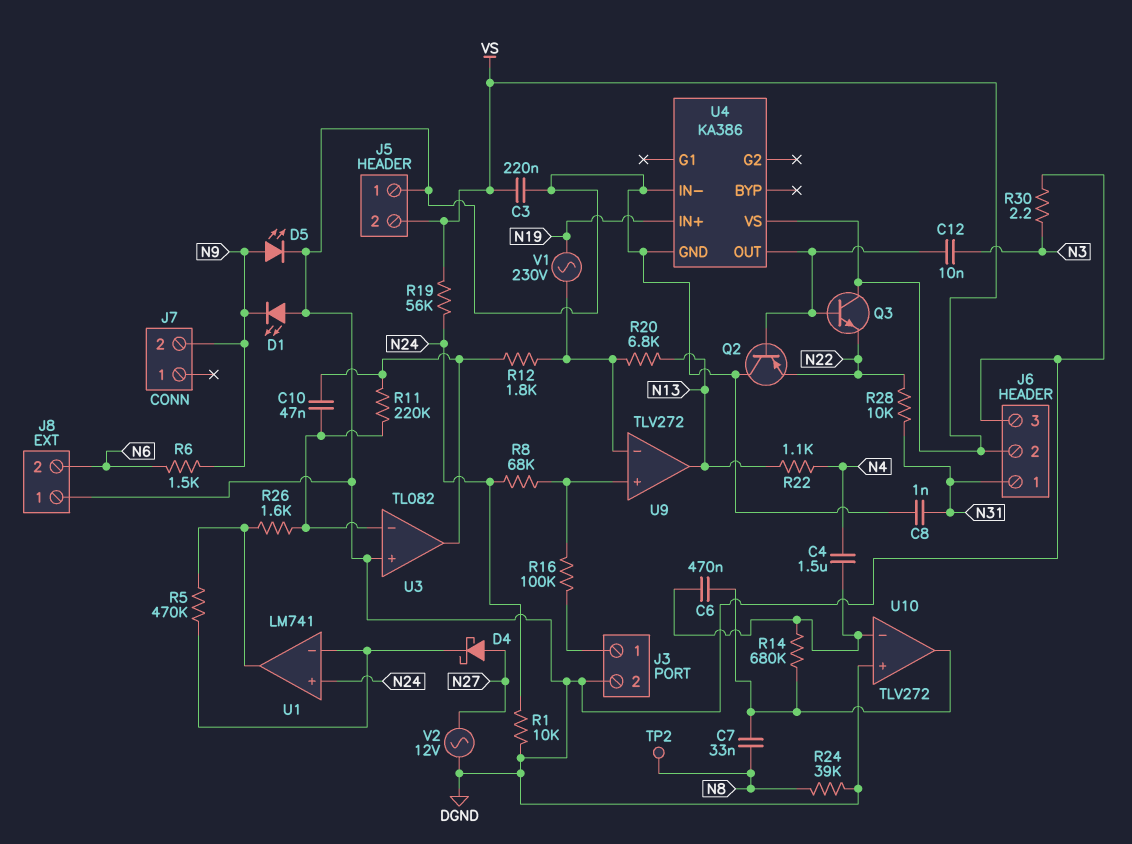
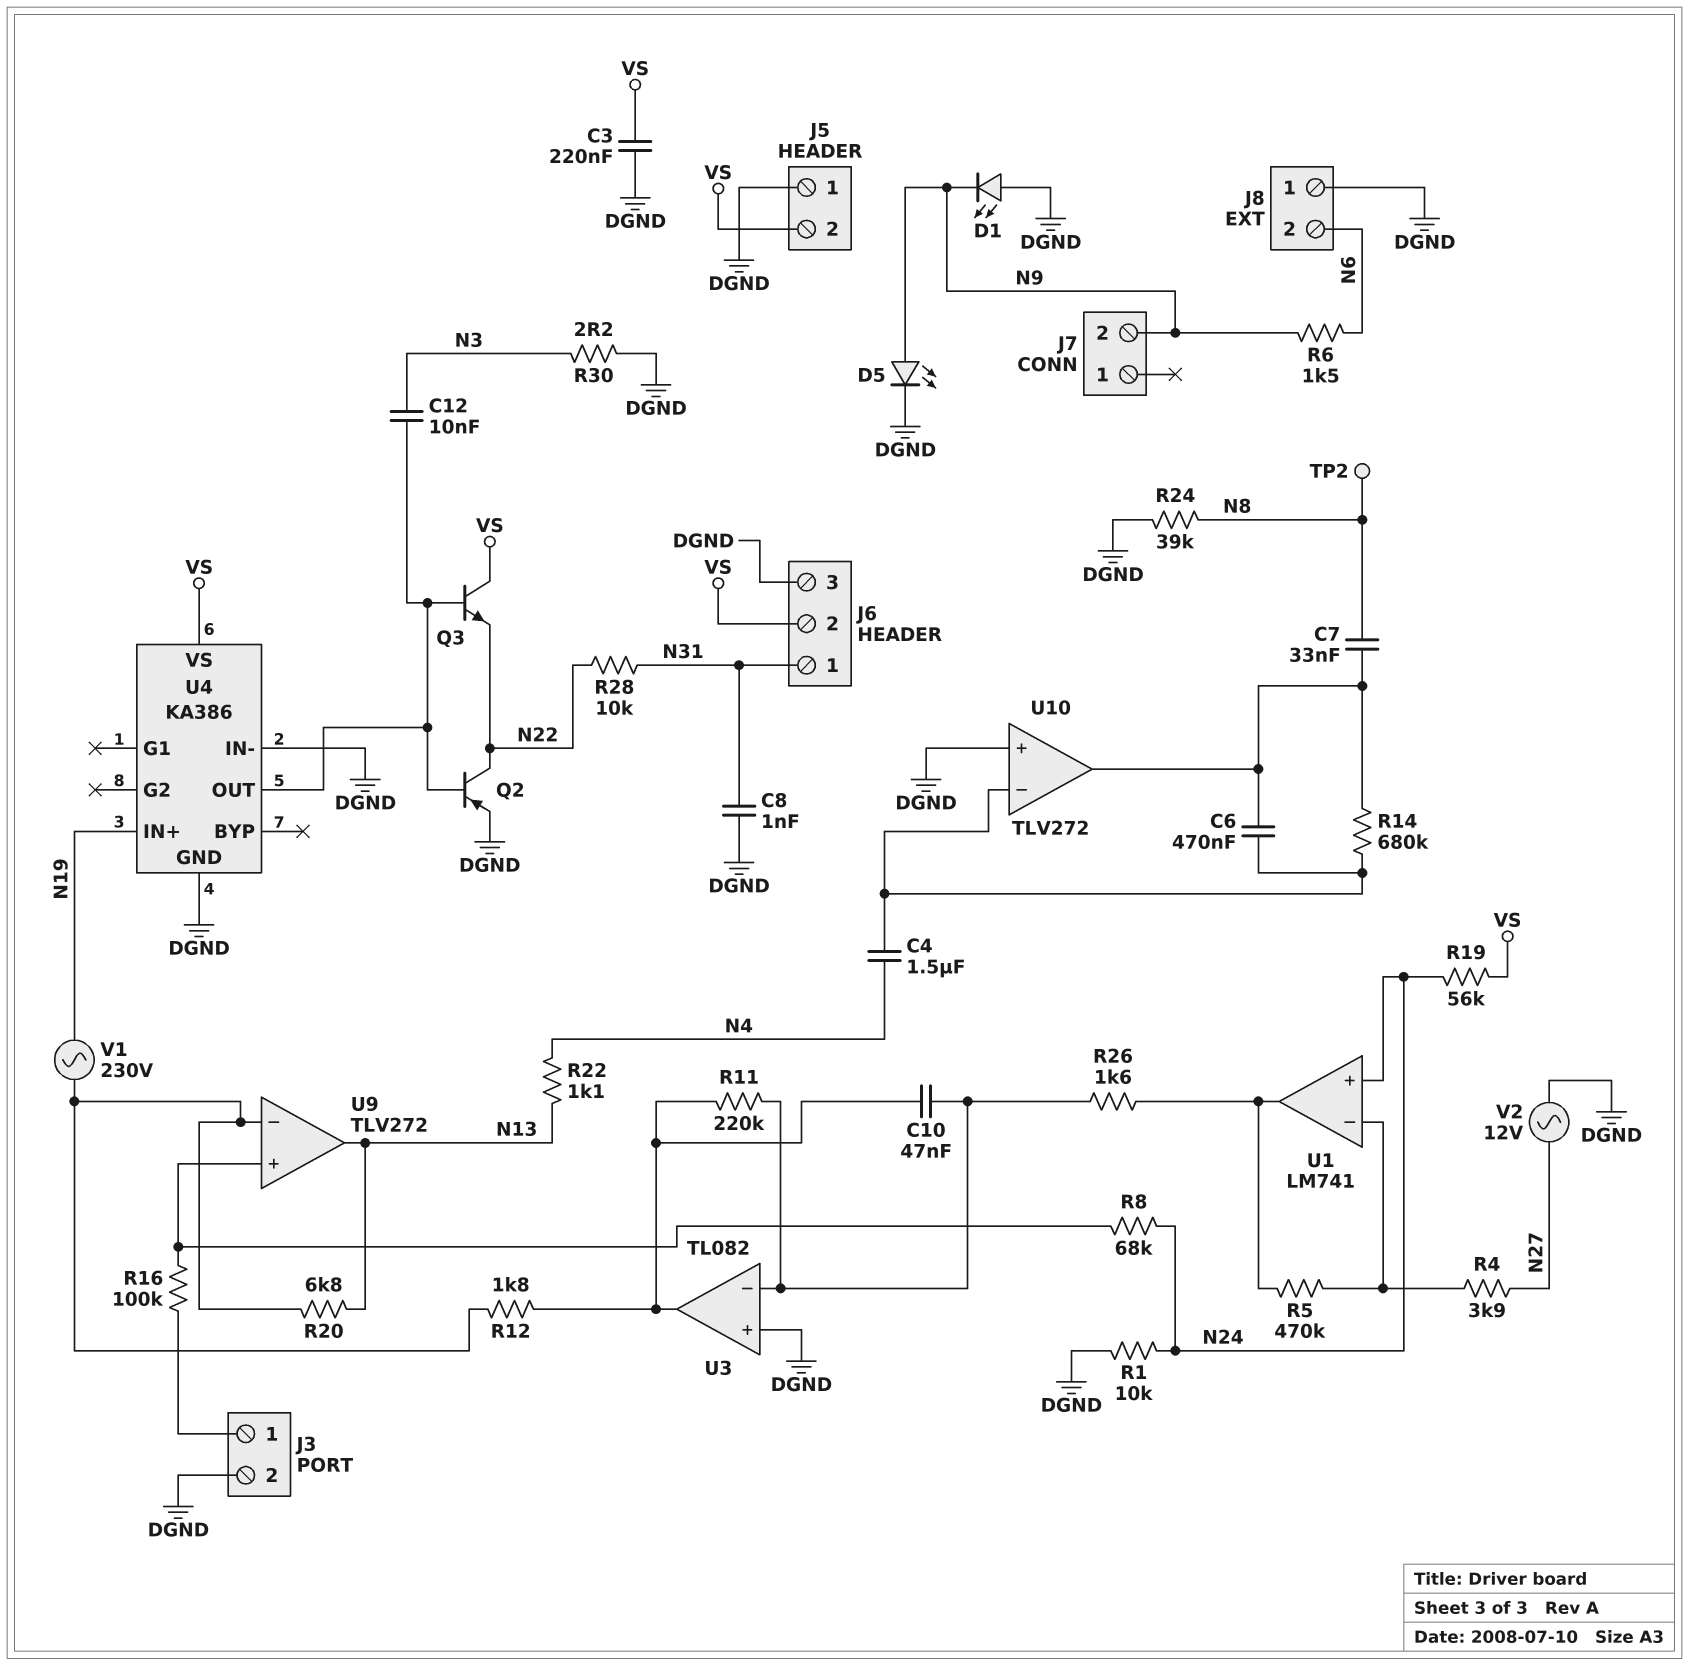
D4: schottky (A N27, K U1/in-) -> none
Q2: PNP (B U4/OUT, C DGND, E N22) -> PNP (B U4/OUT, C N22, E DGND)
R4: none -> 3.9k (N27, U1/in-)

